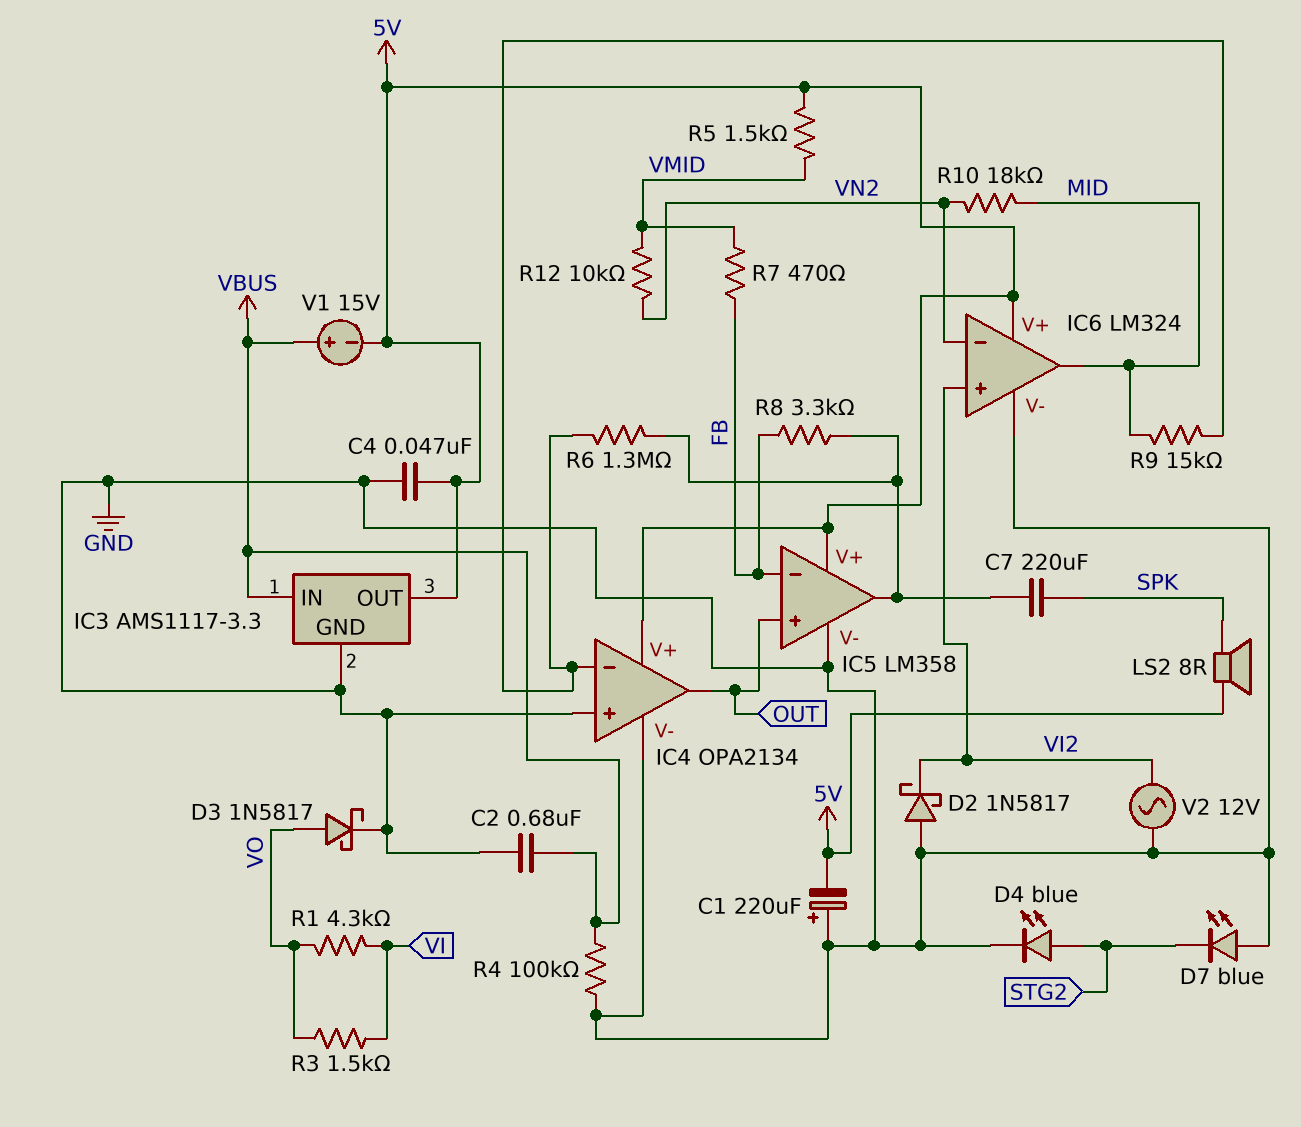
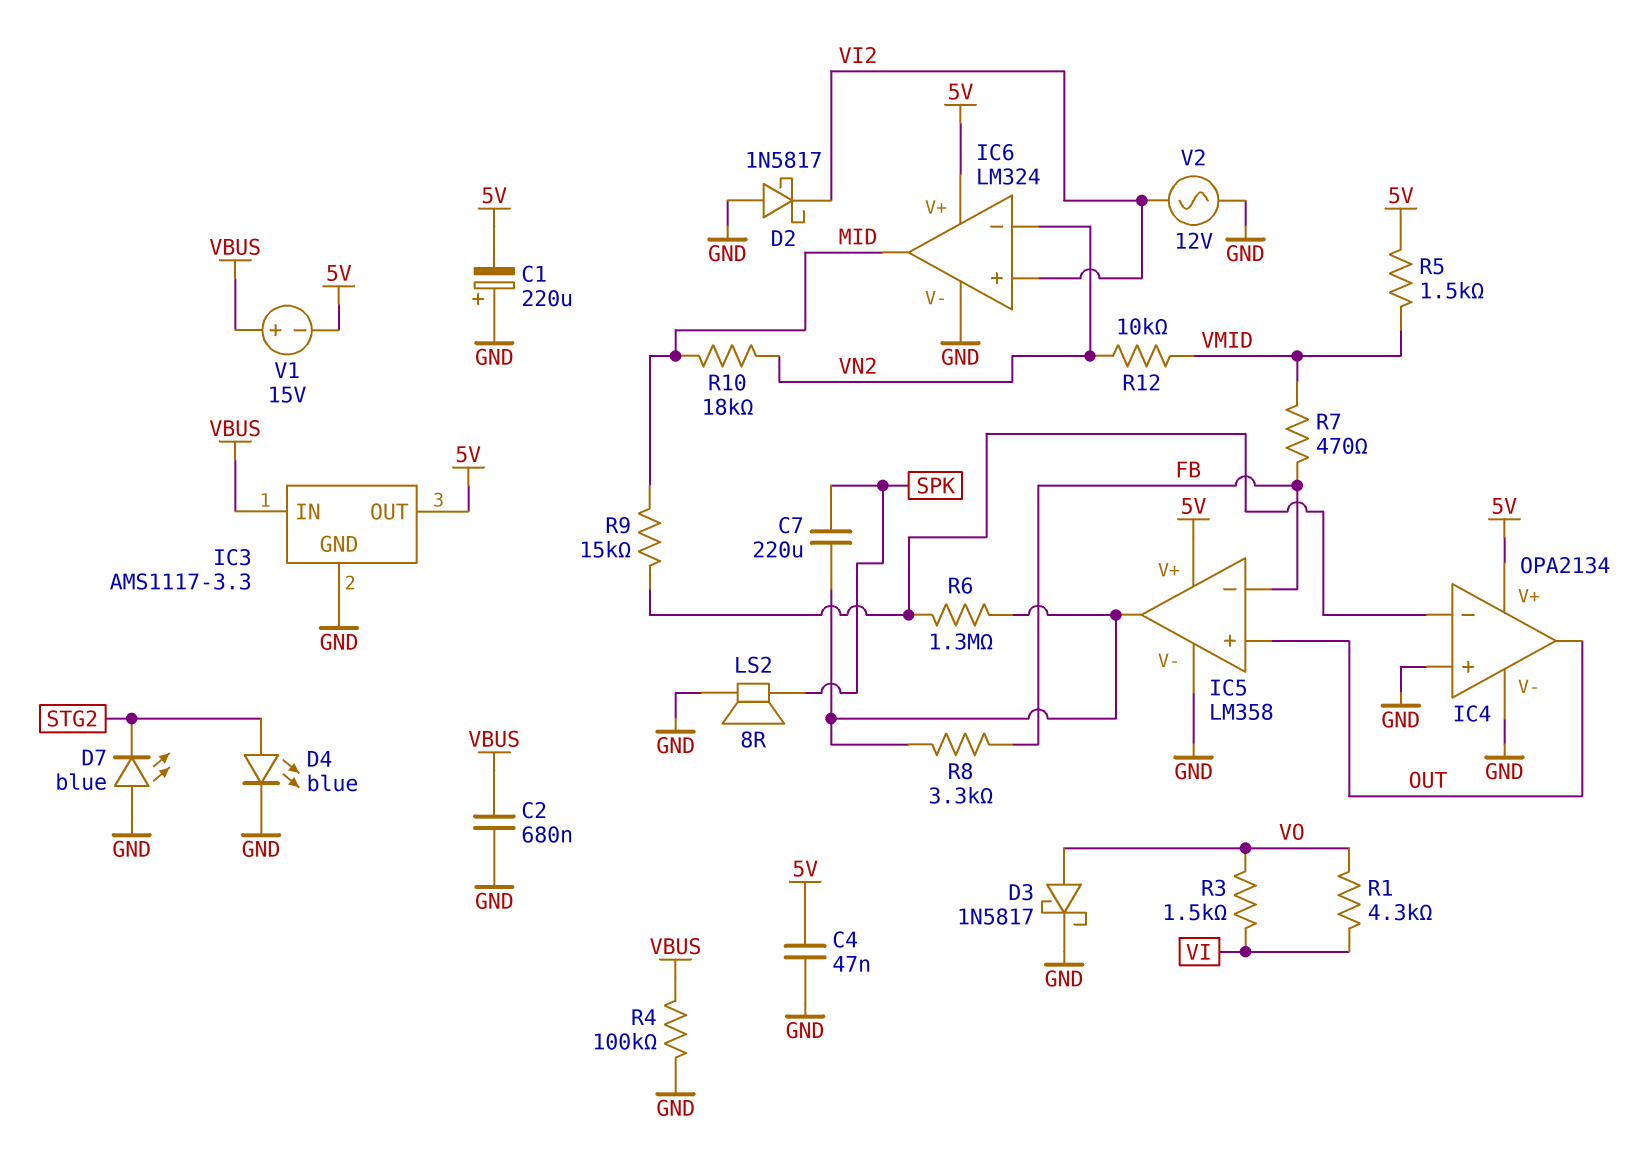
LS2: speaker 8R (5V, SPK) -> speaker 8R (GND, SPK)

